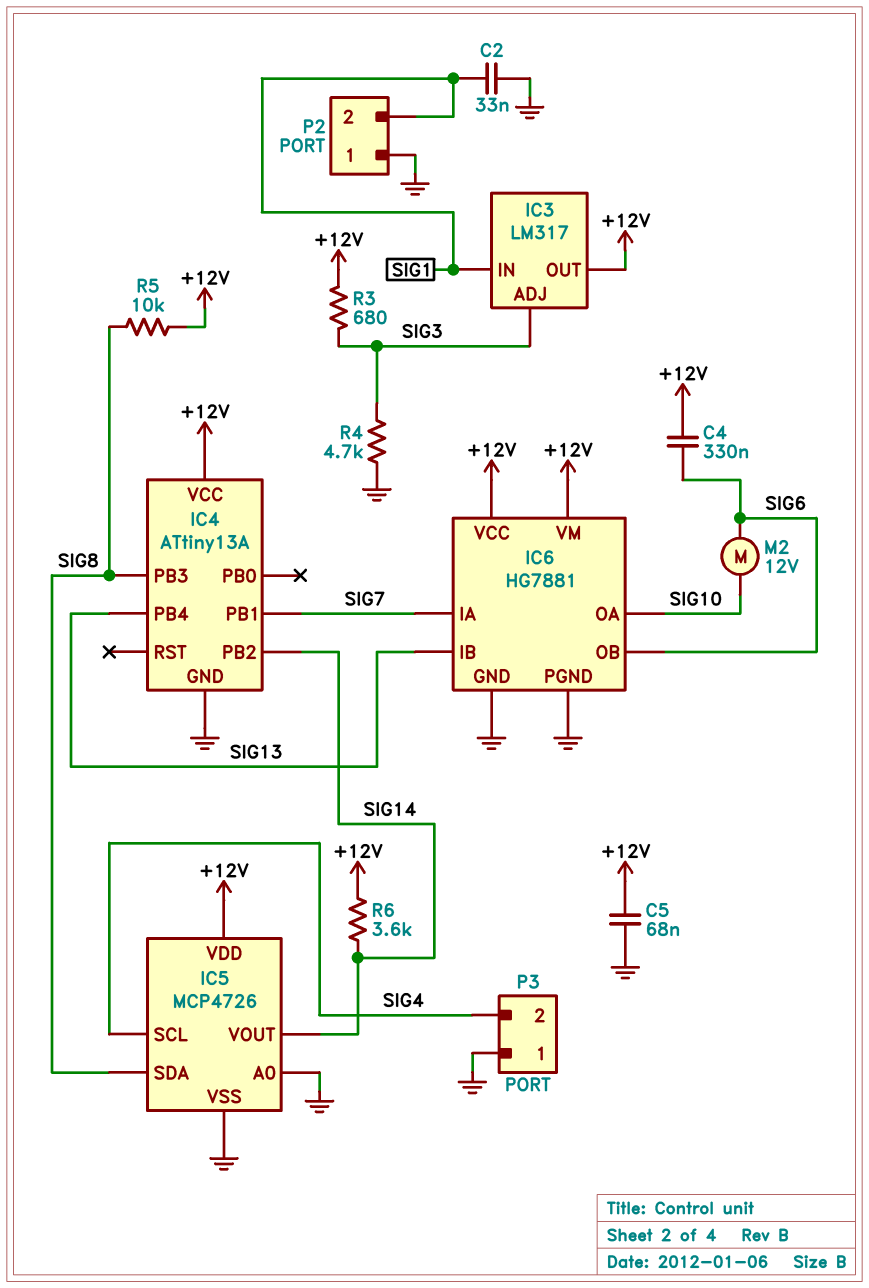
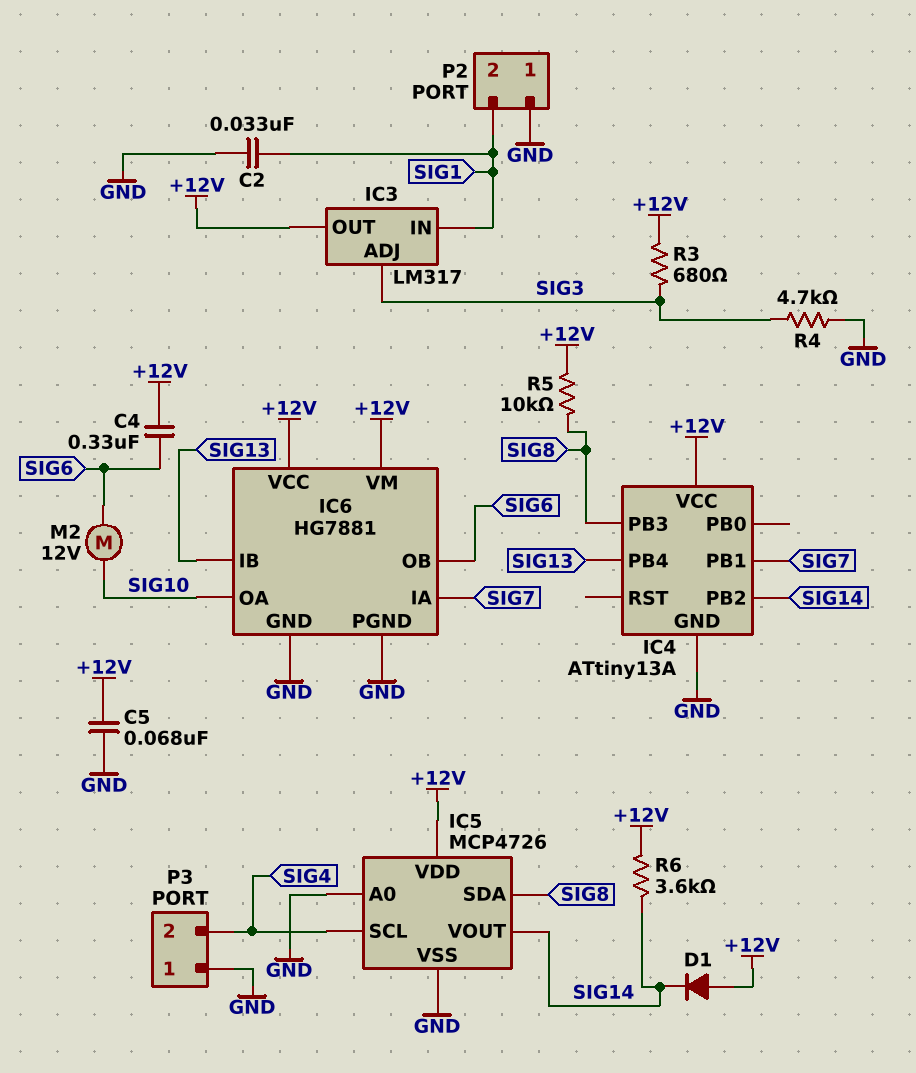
D1: none -> diode (A +12V, K SIG14)

